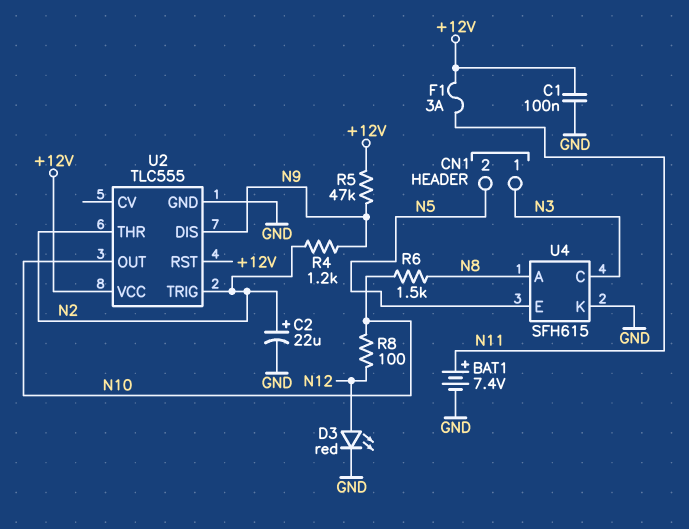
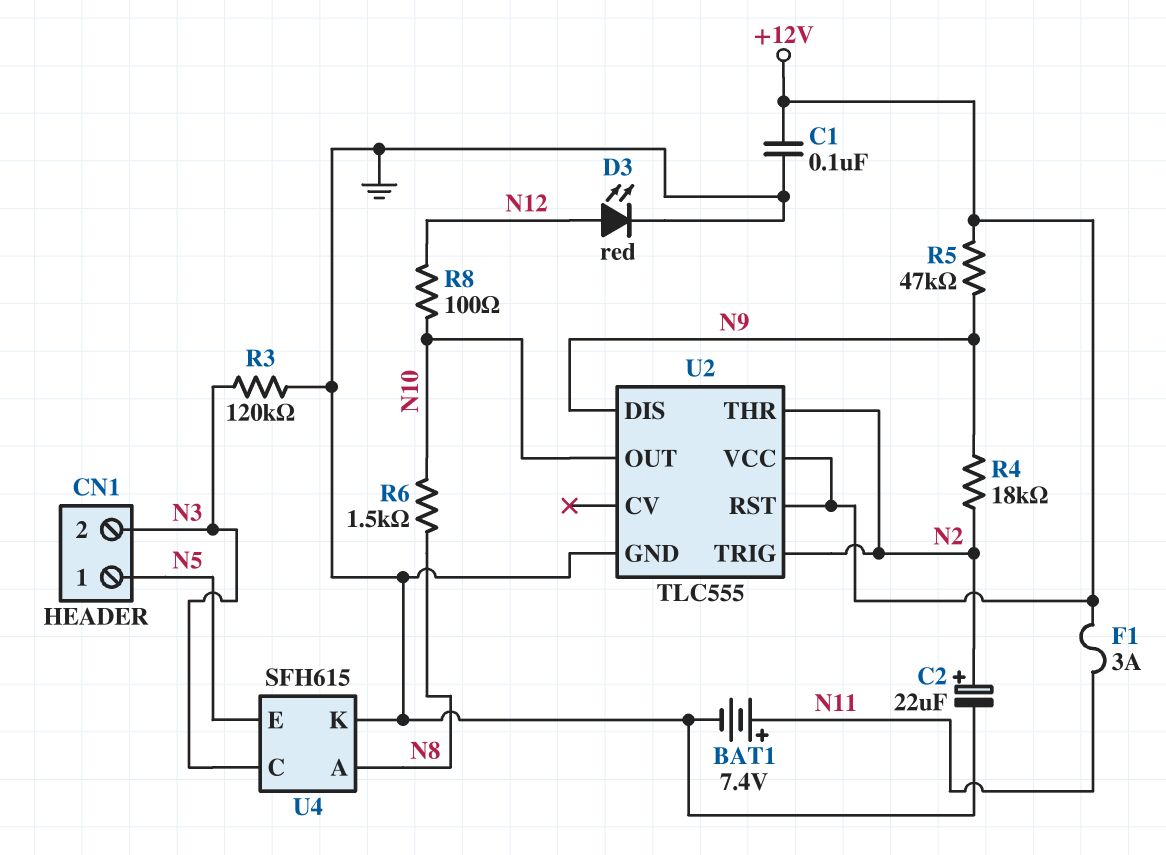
CN1 pin 1: N3 -> N5
CN1 pin 2: N5 -> N3
R3: none -> 120k (GND, N3)
R4: 1.2k (N2, N9) -> 18k (N2, N9)

